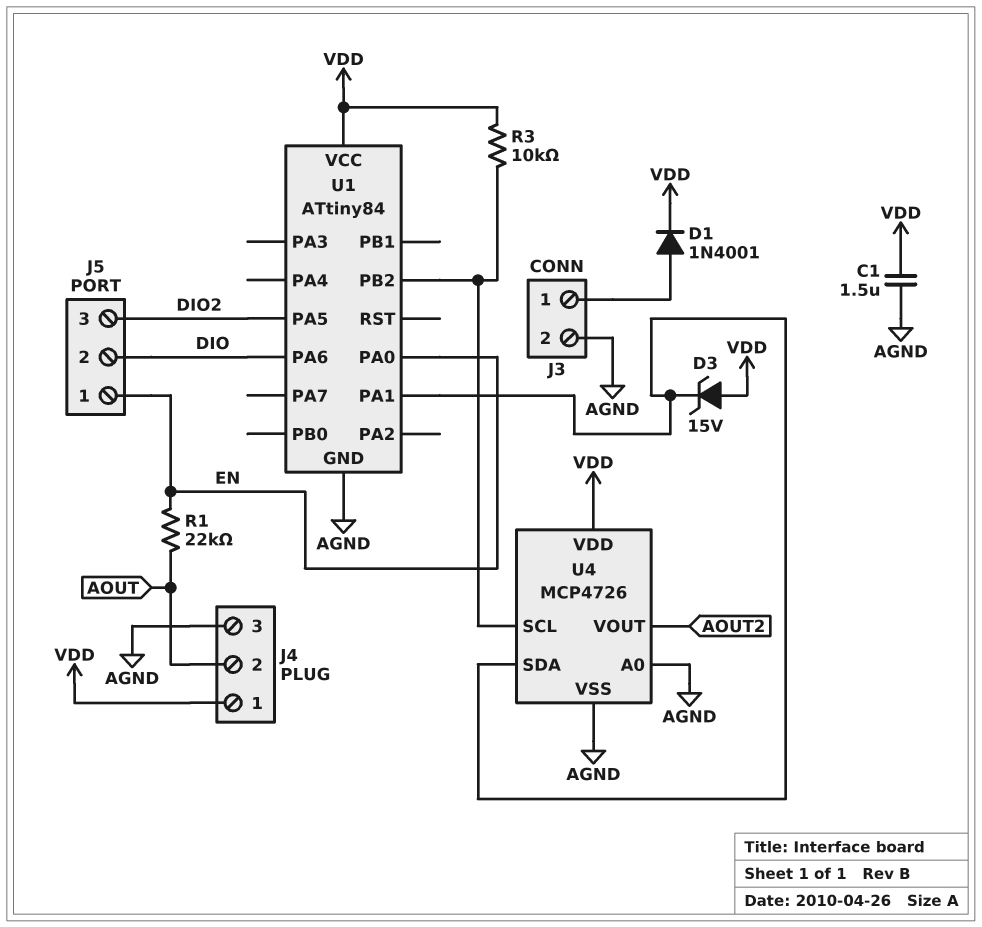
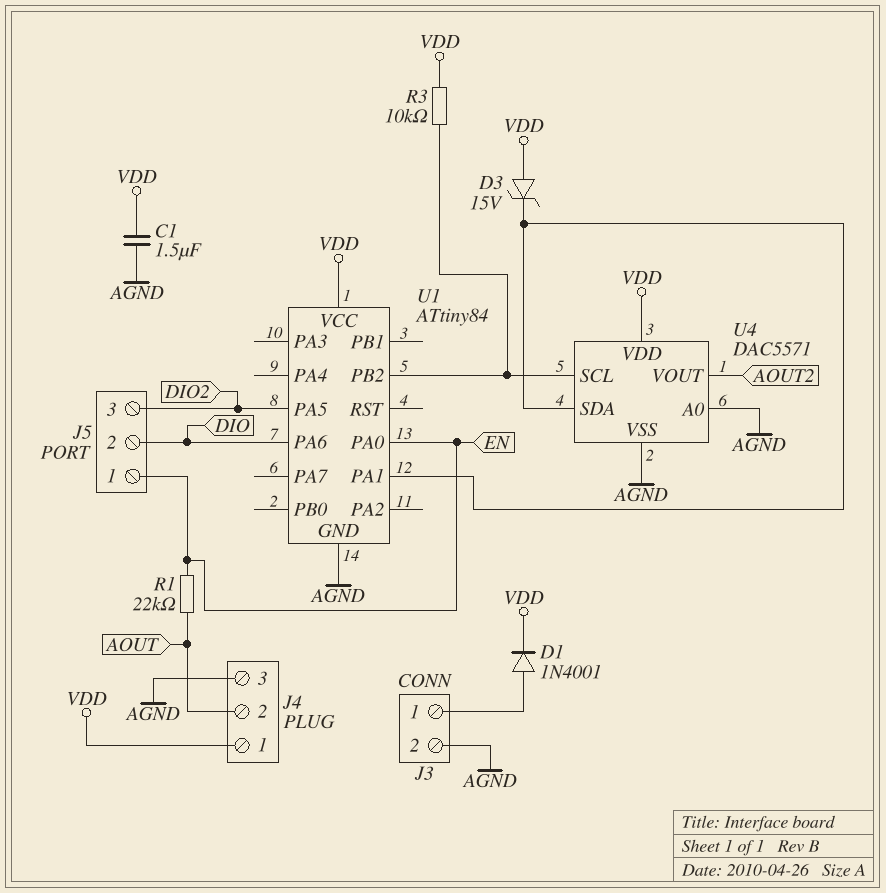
U4: MCP4726 -> DAC5571

